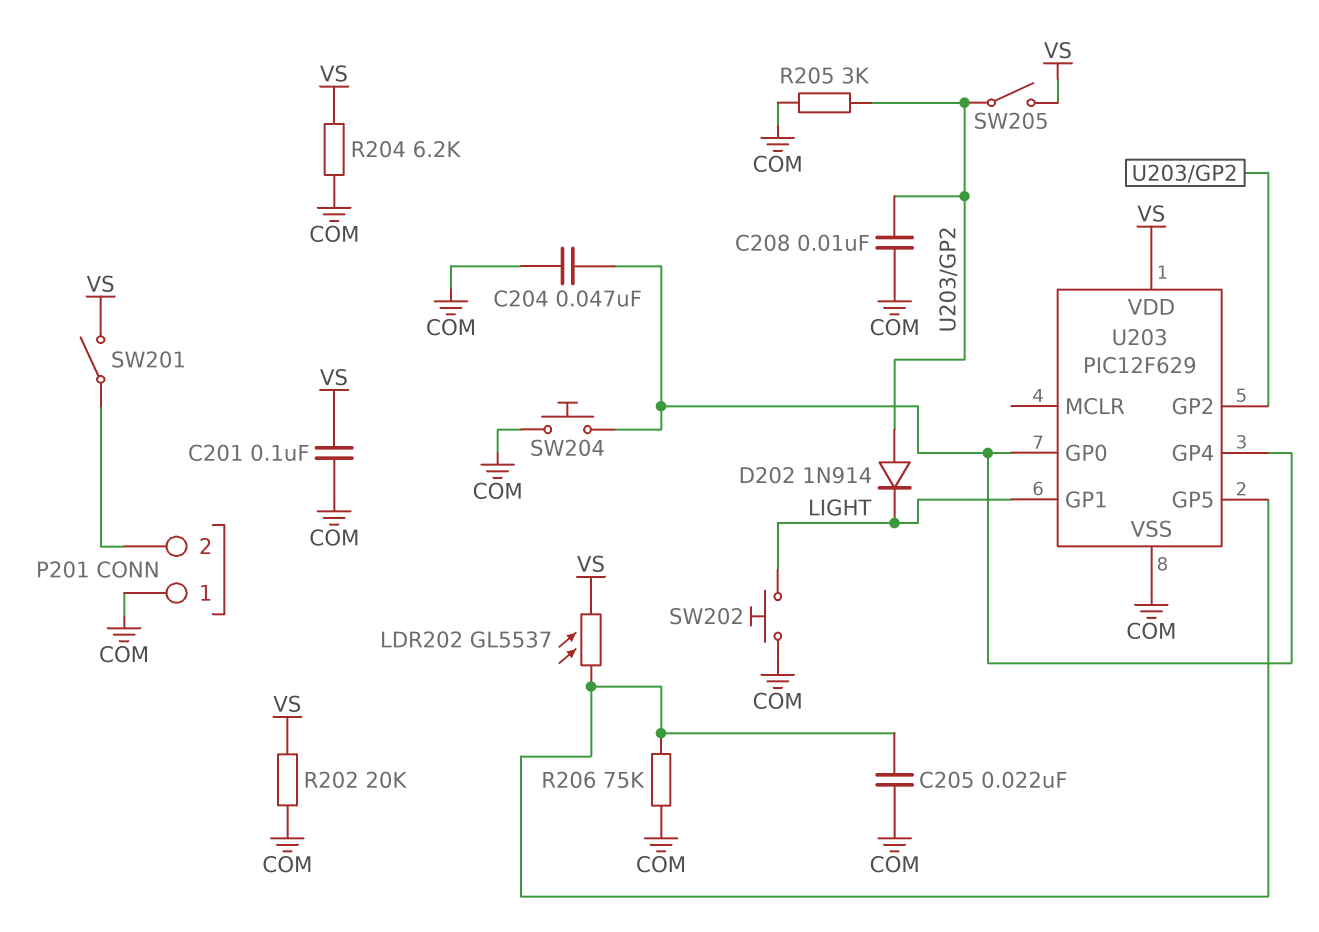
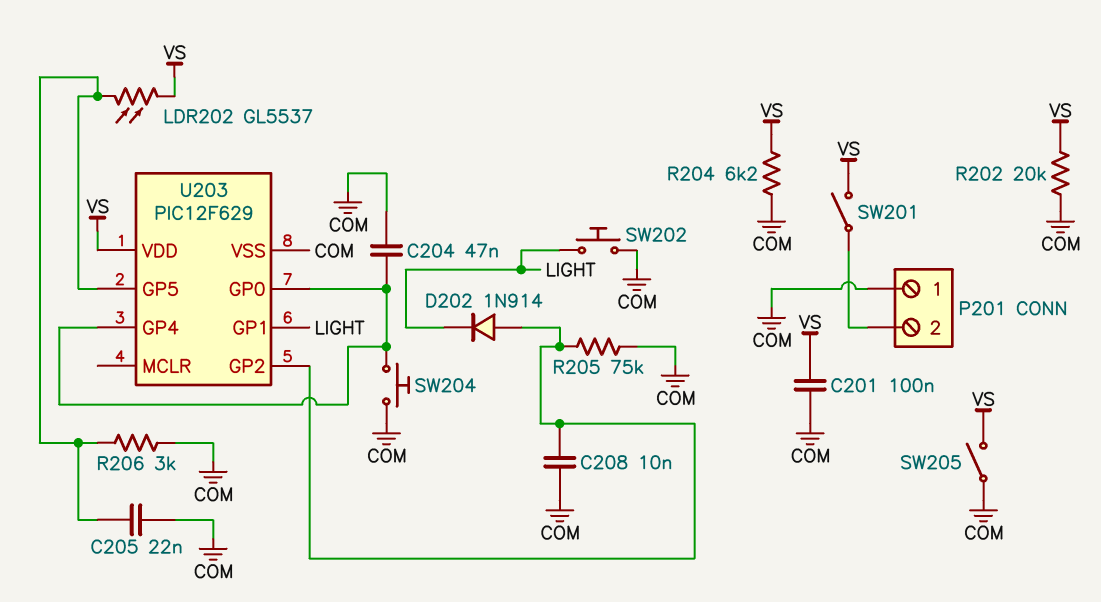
R205: 3k (COM, U203/GP2) -> 75k (COM, U203/GP2)
R206: 75k (COM, U203/GP5) -> 3k (COM, U203/GP5)
SW205: switch (U203/GP2, VS) -> switch (COM, VS)

